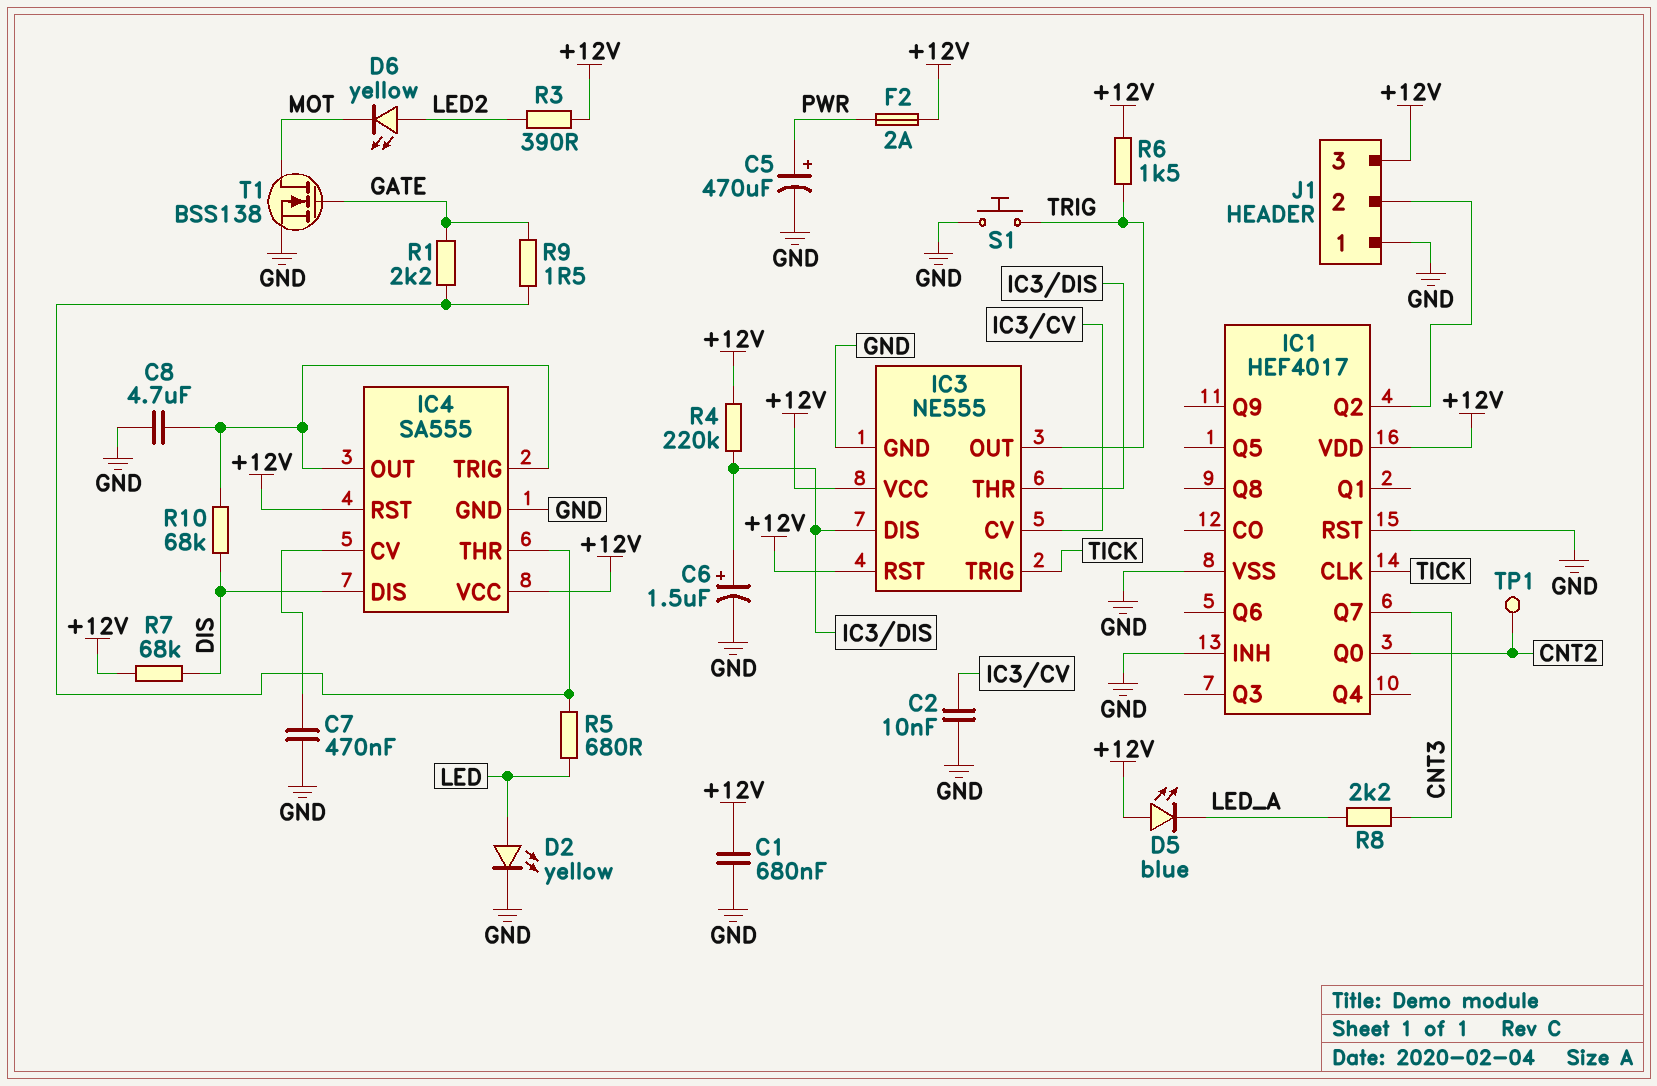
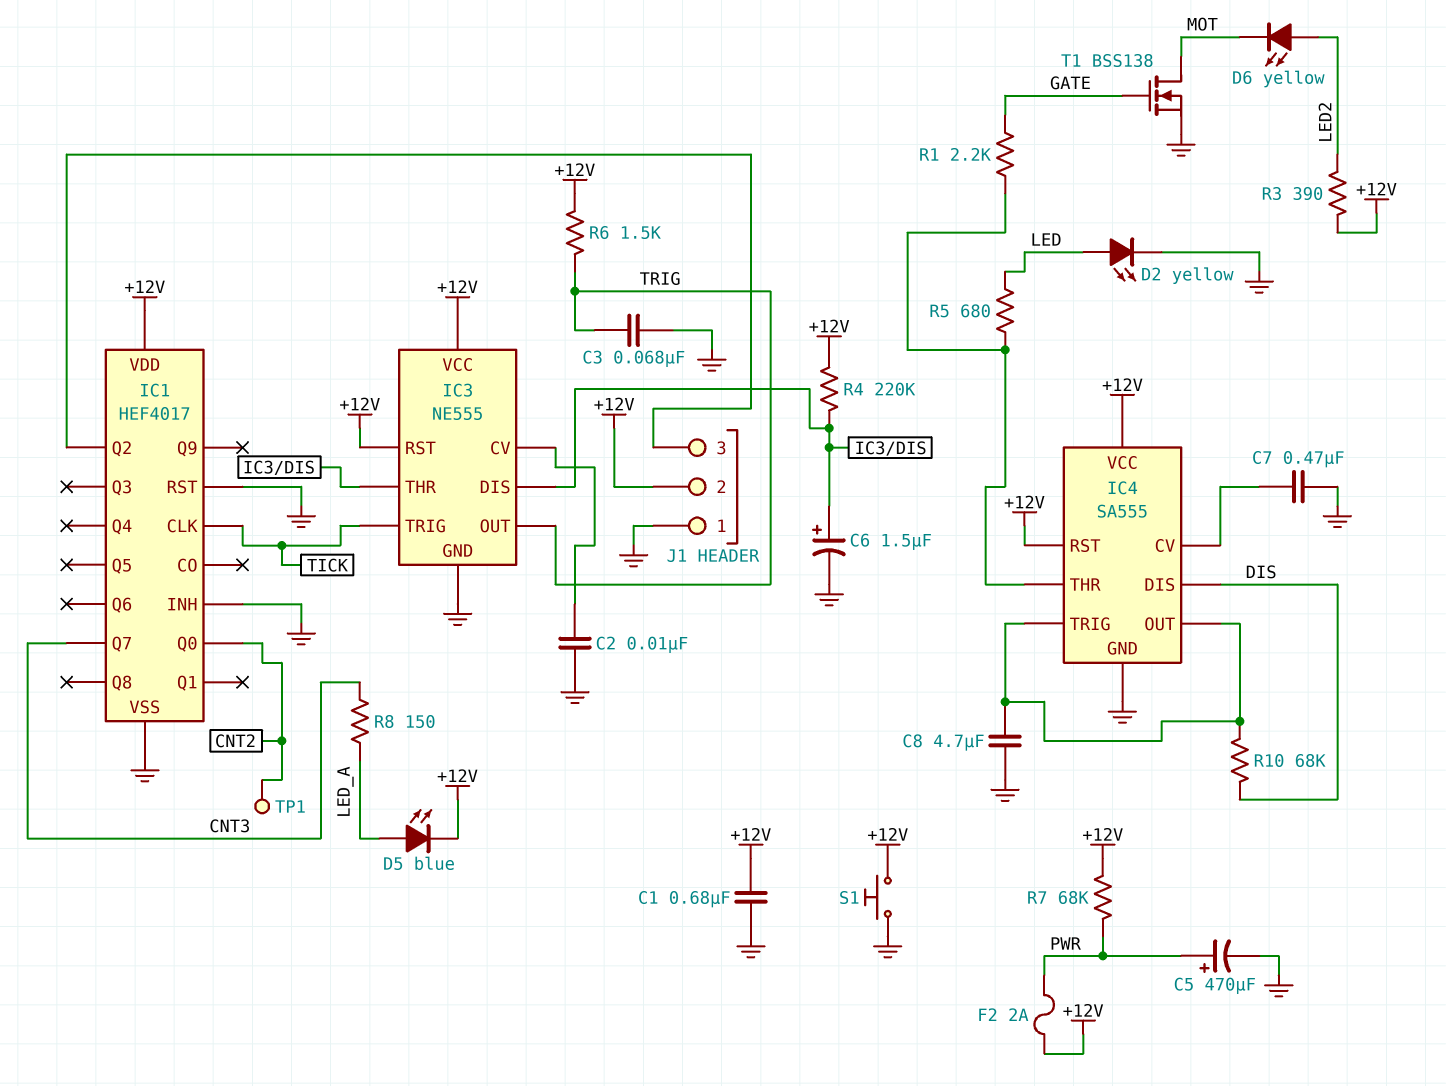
C3: none -> 68nF (GND, TRIG)
D5: LED blue (A +12V, K LED_A) -> LED blue (A LED_A, K +12V)
J1 pin 2: IC1/Q2 -> +12V
J1 pin 3: +12V -> IC1/Q2
R7: 68k (+12V, DIS) -> 68k (+12V, PWR)
R8: 2.2k (CNT3, LED_A) -> 150 (CNT3, LED_A)
R9: 1.5 (GATE, IC4/THR) -> none
S1: button (GND, TRIG) -> button (+12V, GND)

